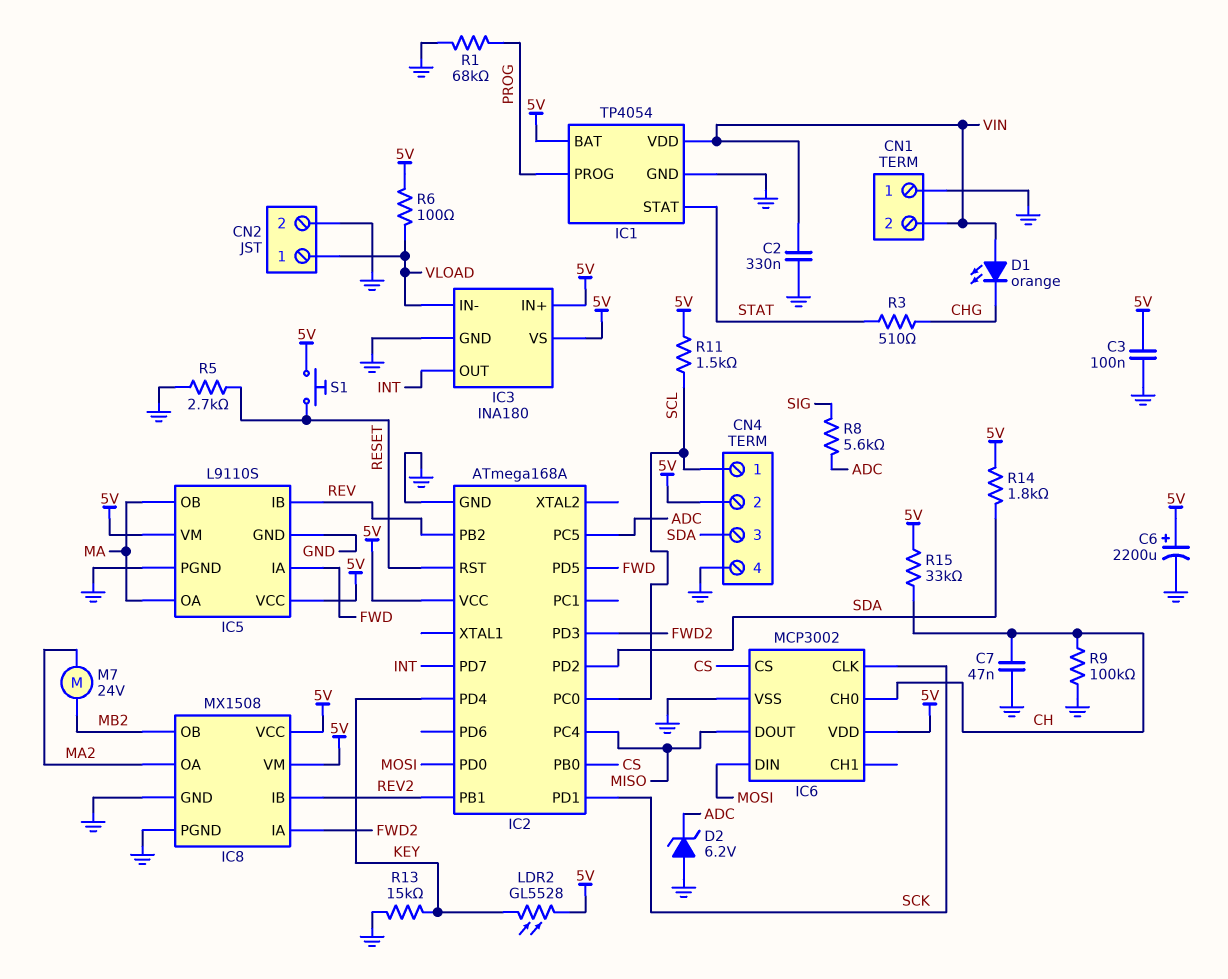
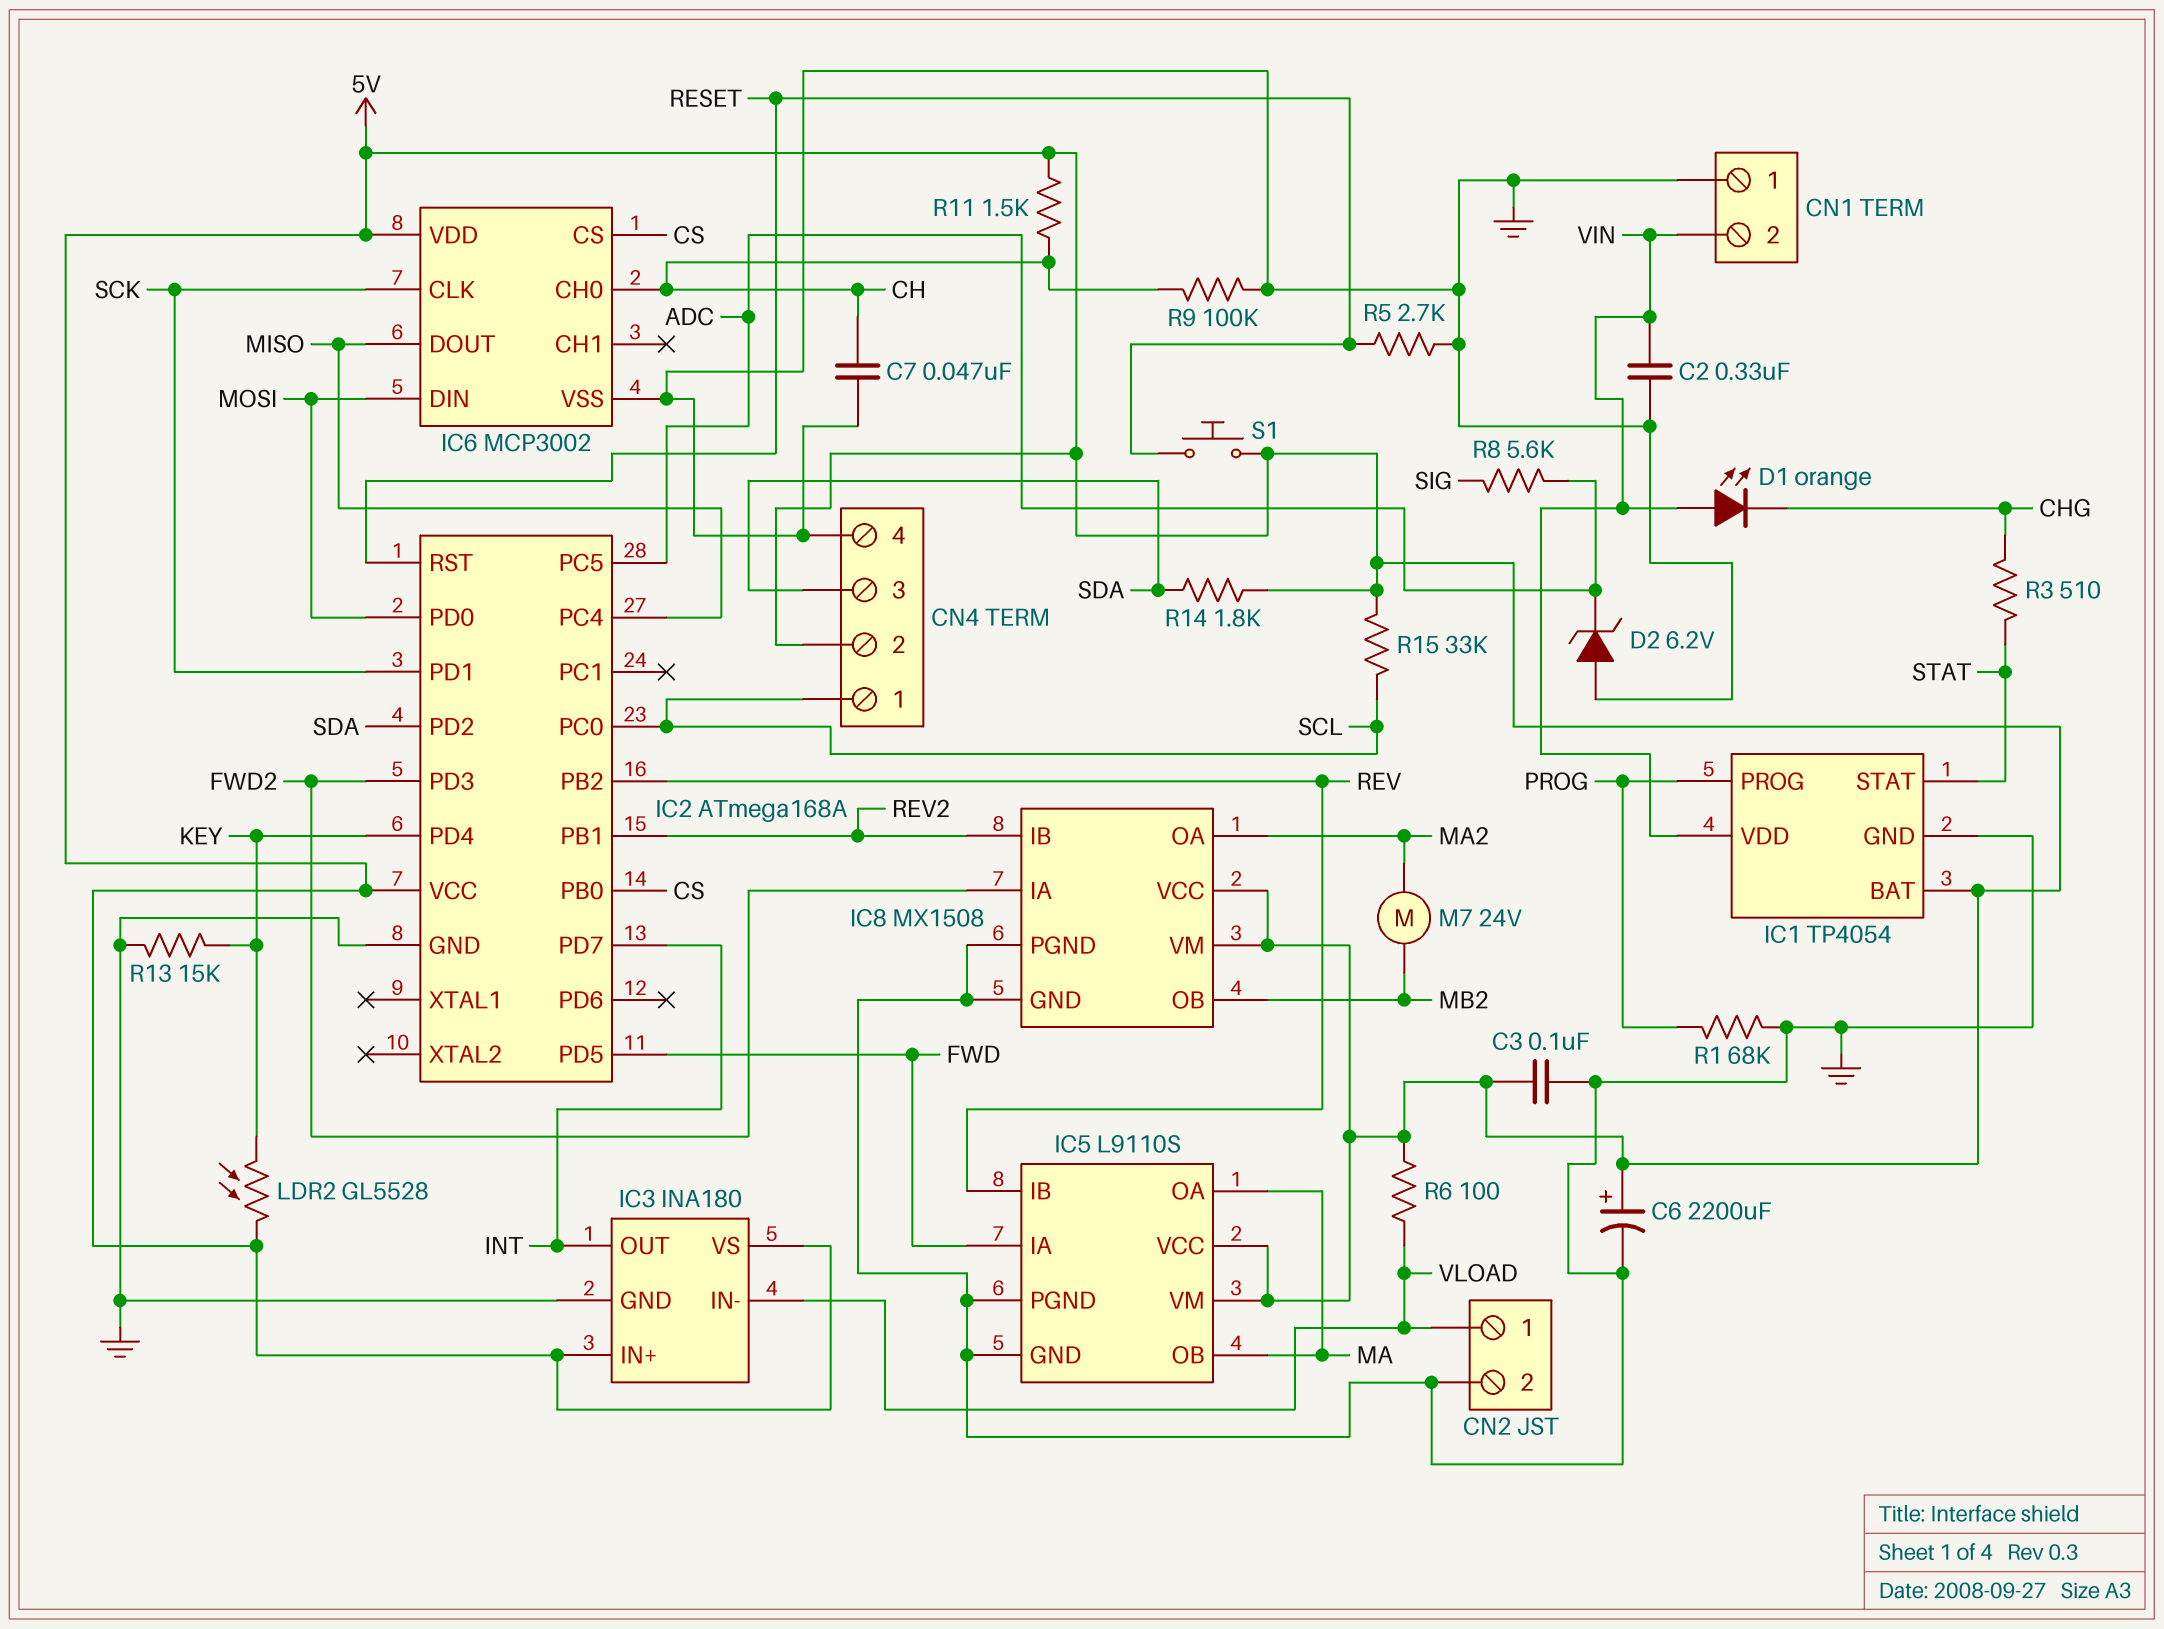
R11: 1.5k (5V, SCL) -> 1.5k (5V, CH)
R15: 33k (5V, CH) -> 33k (5V, SCL)

